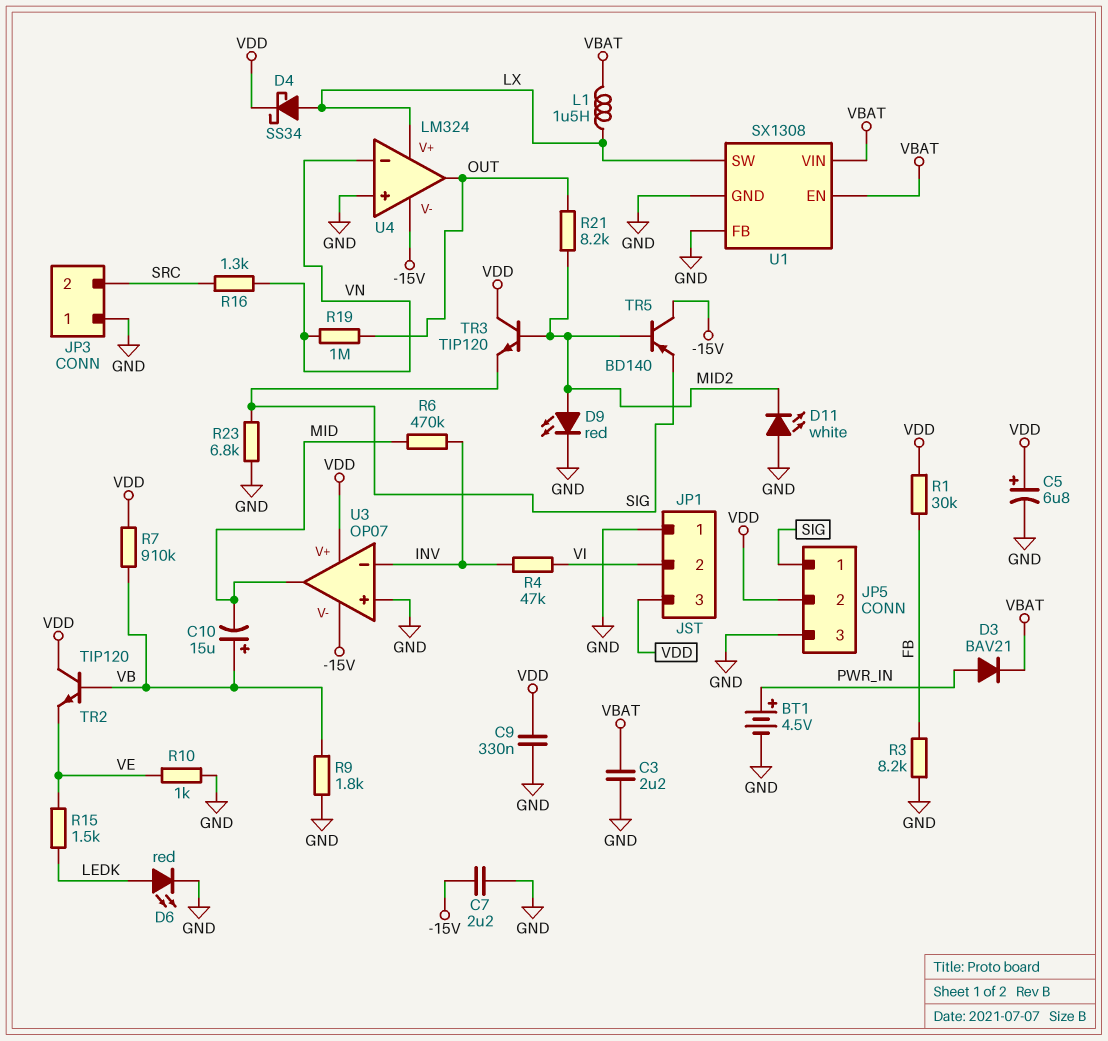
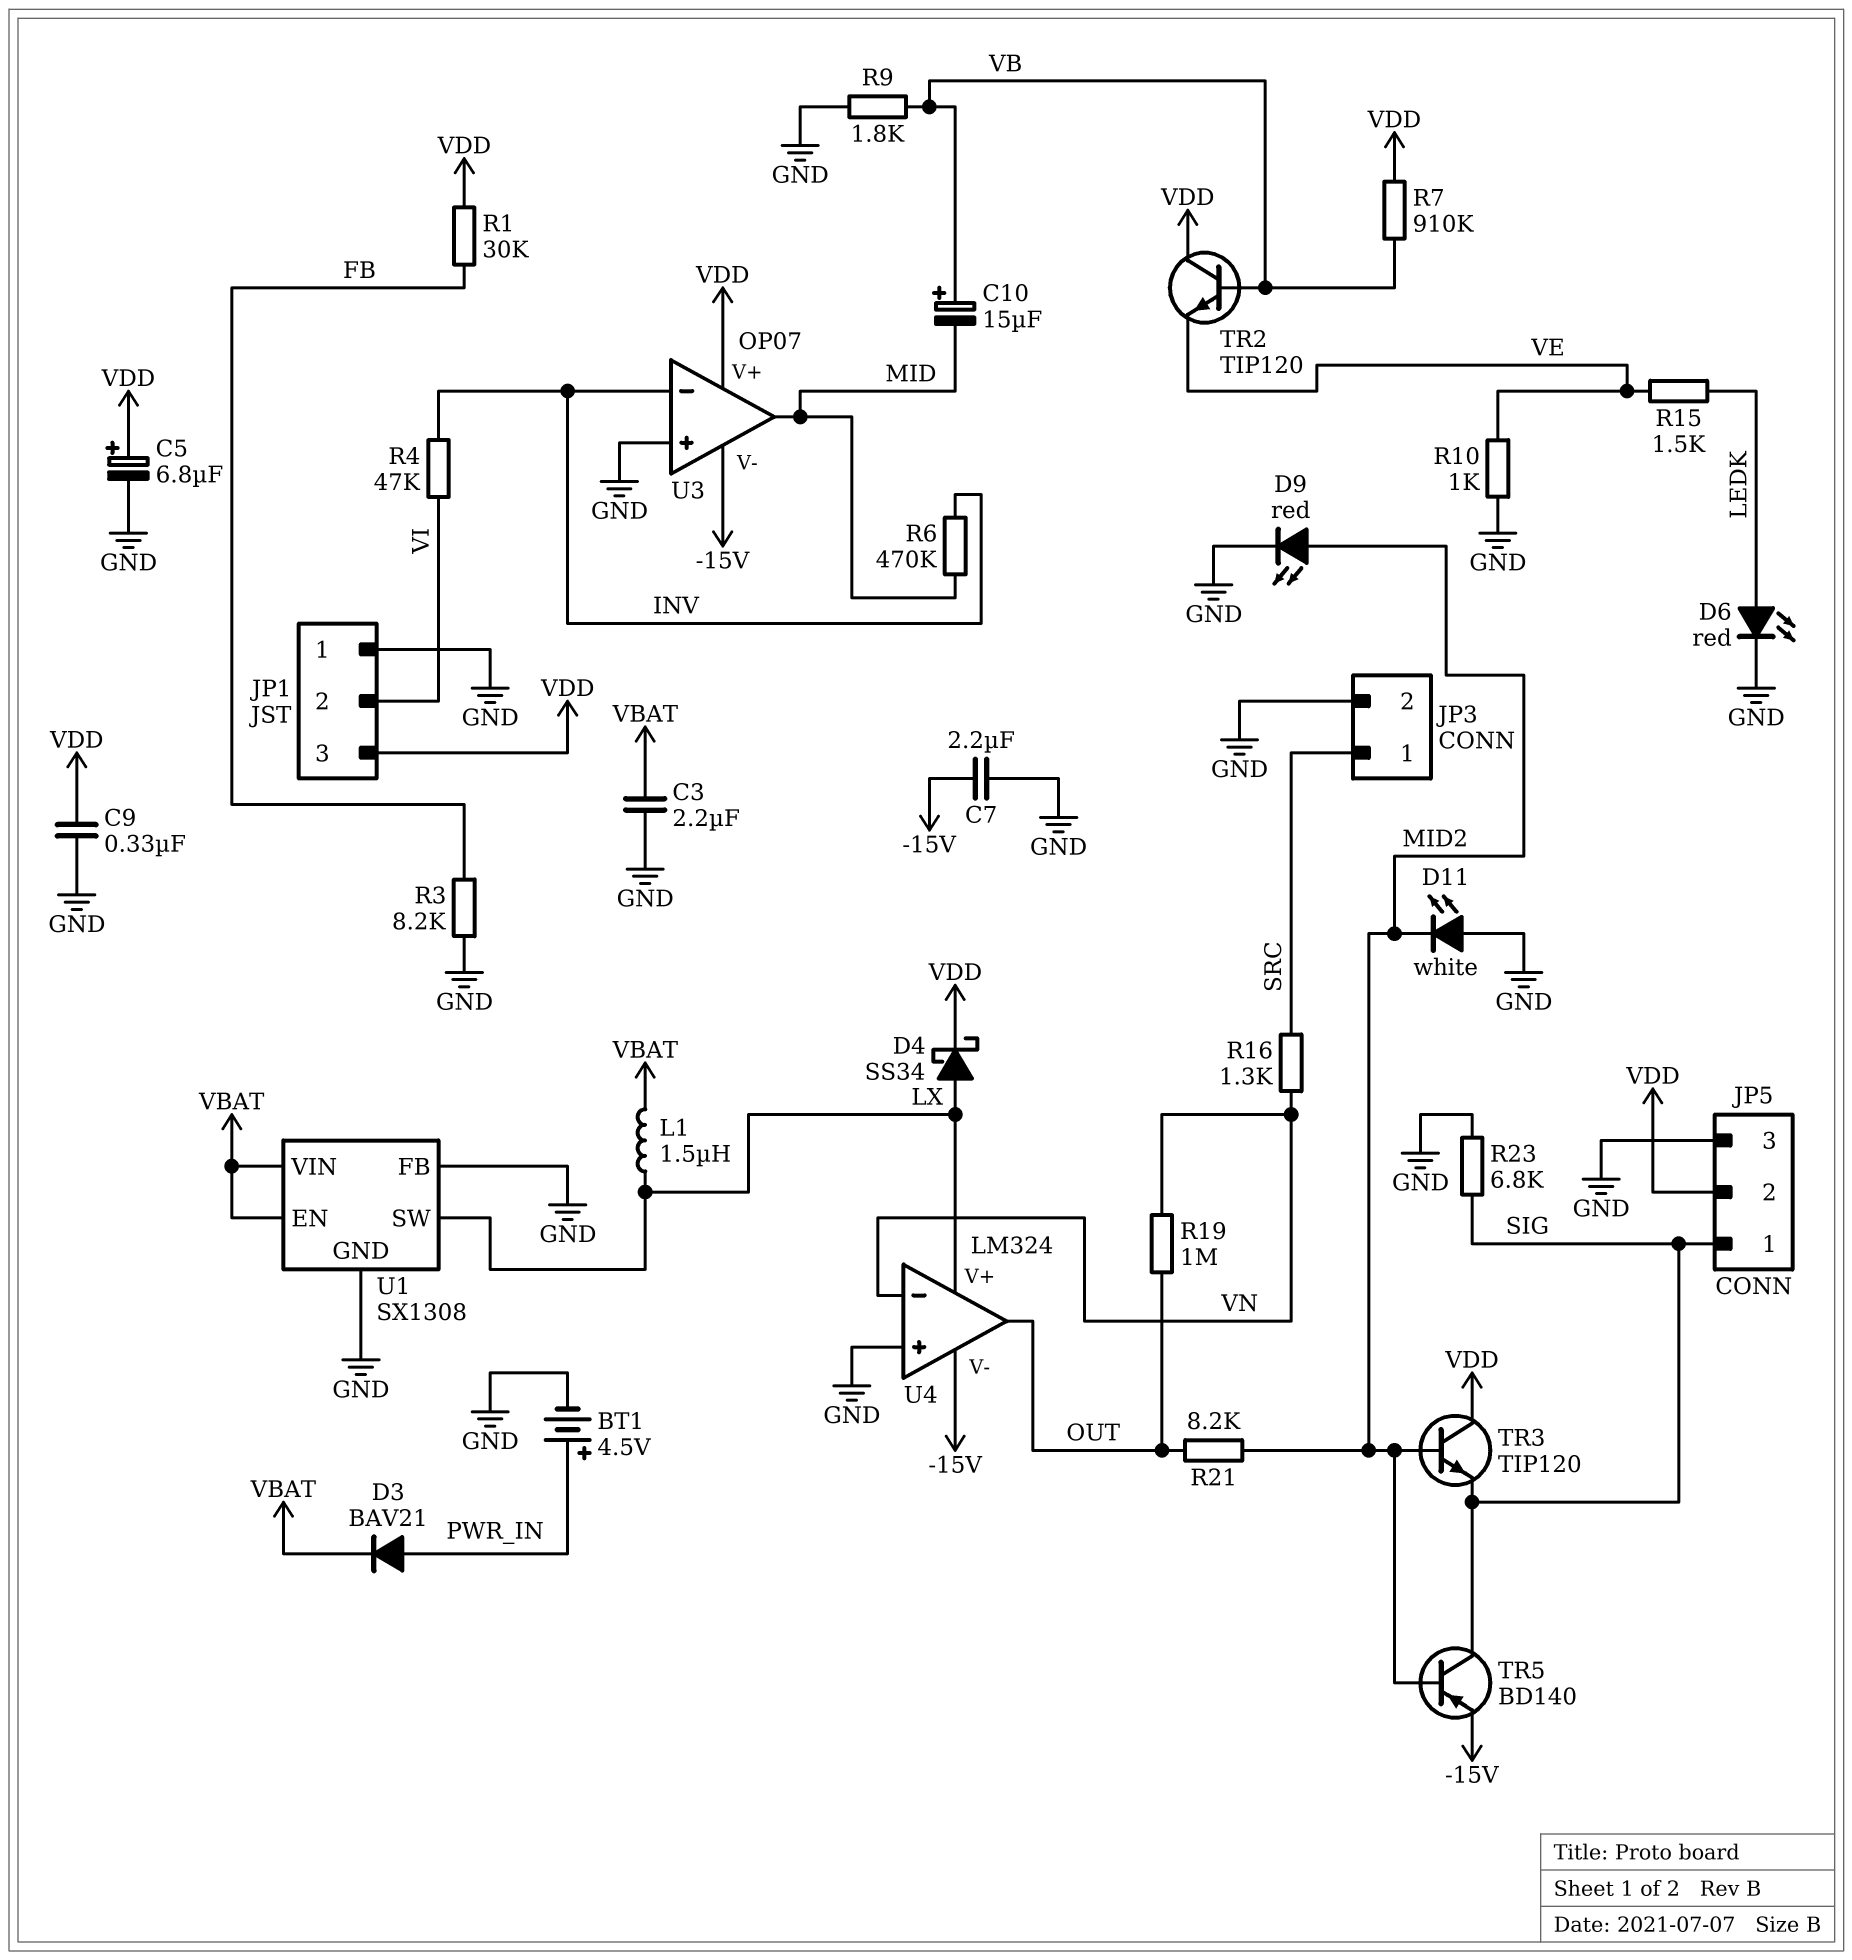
JP3 pin 1: GND -> SRC
JP3 pin 2: SRC -> GND
TR5: PNP BD140 (B MID2, C -15V, E SIG) -> PNP BD140 (B MID2, C SIG, E -15V)

